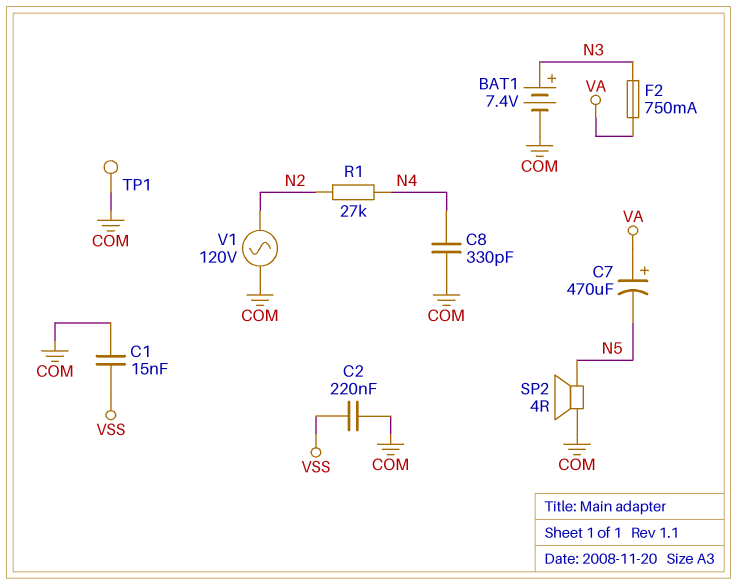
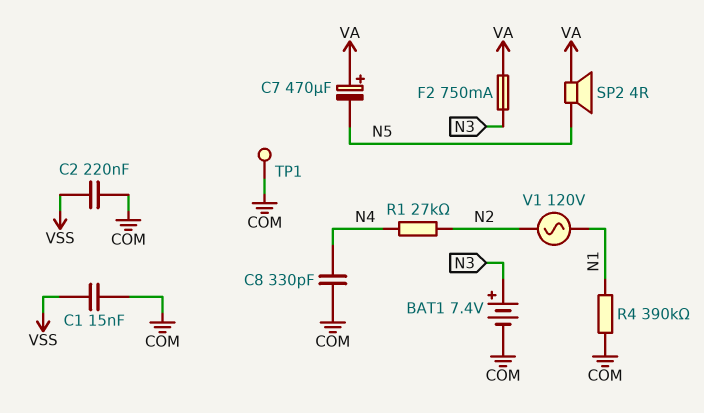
R4: none -> 390k (COM, N1)
SP2: speaker 4R (COM, N5) -> speaker 4R (N5, VA)
V1: AC 120V (COM, N2) -> AC 120V (N1, N2)

